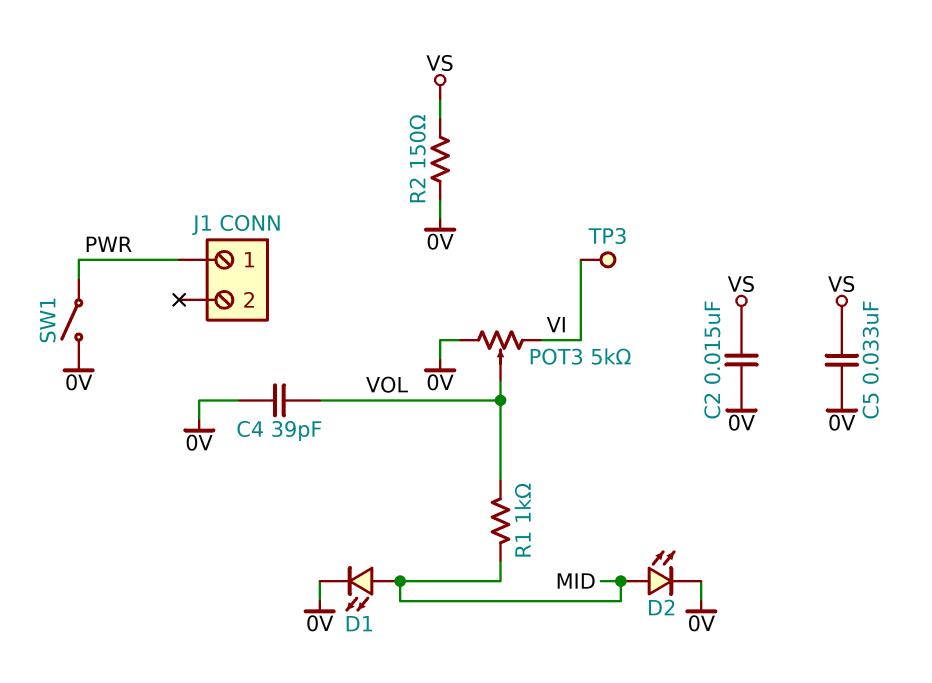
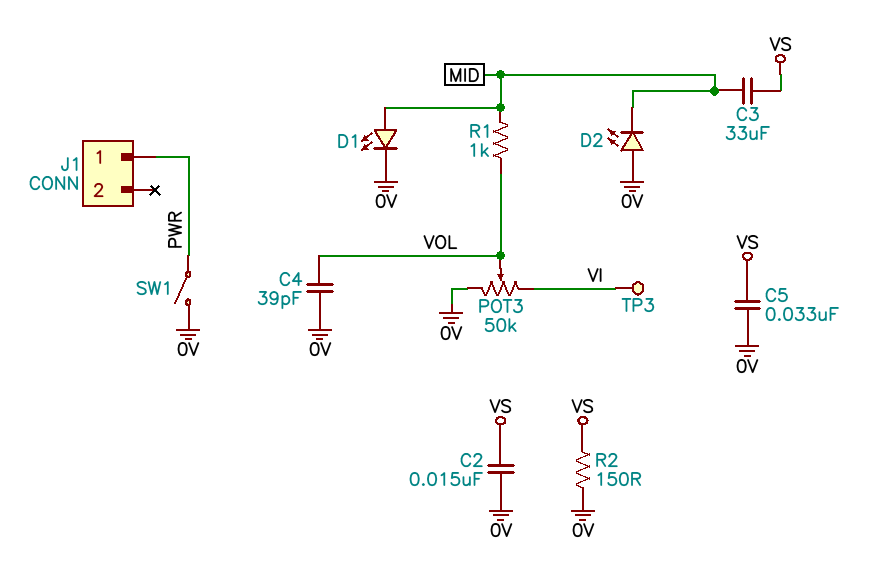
C3: none -> 33uF (MID, VS)
D2: LED (A MID, K 0V) -> LED (A 0V, K MID)
POT3: 5k (0V, VI, wiper VOL) -> 50k (0V, VI, wiper VOL)

